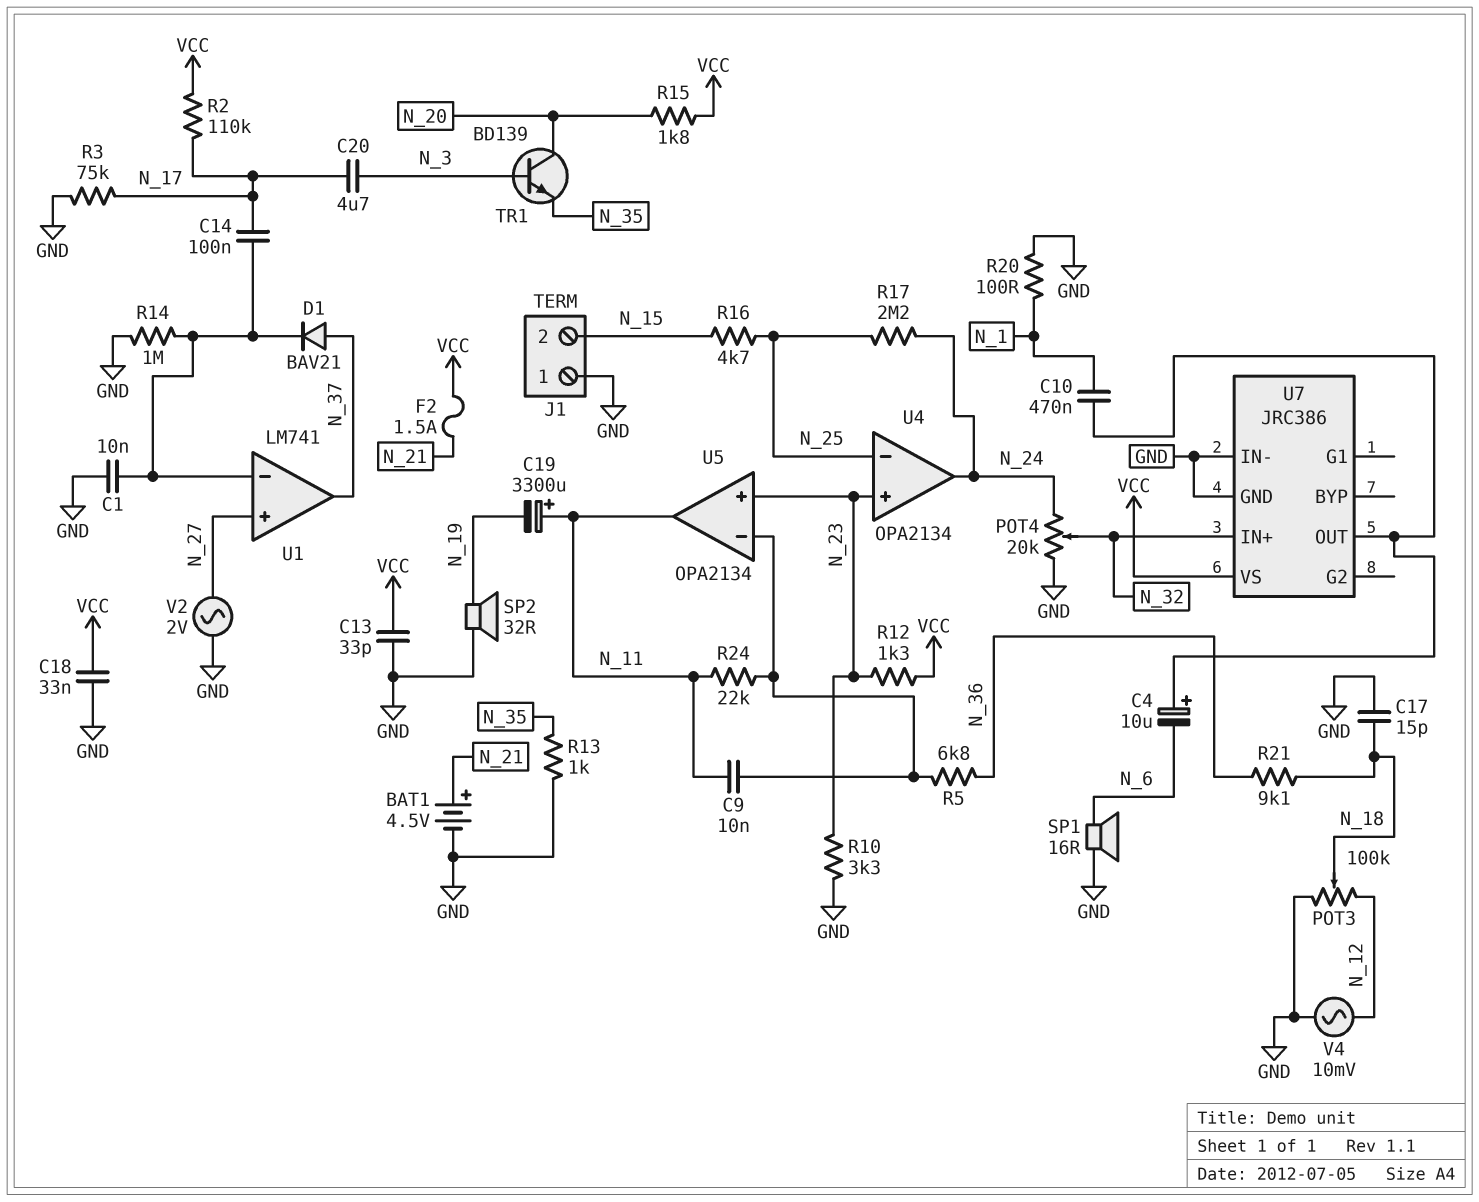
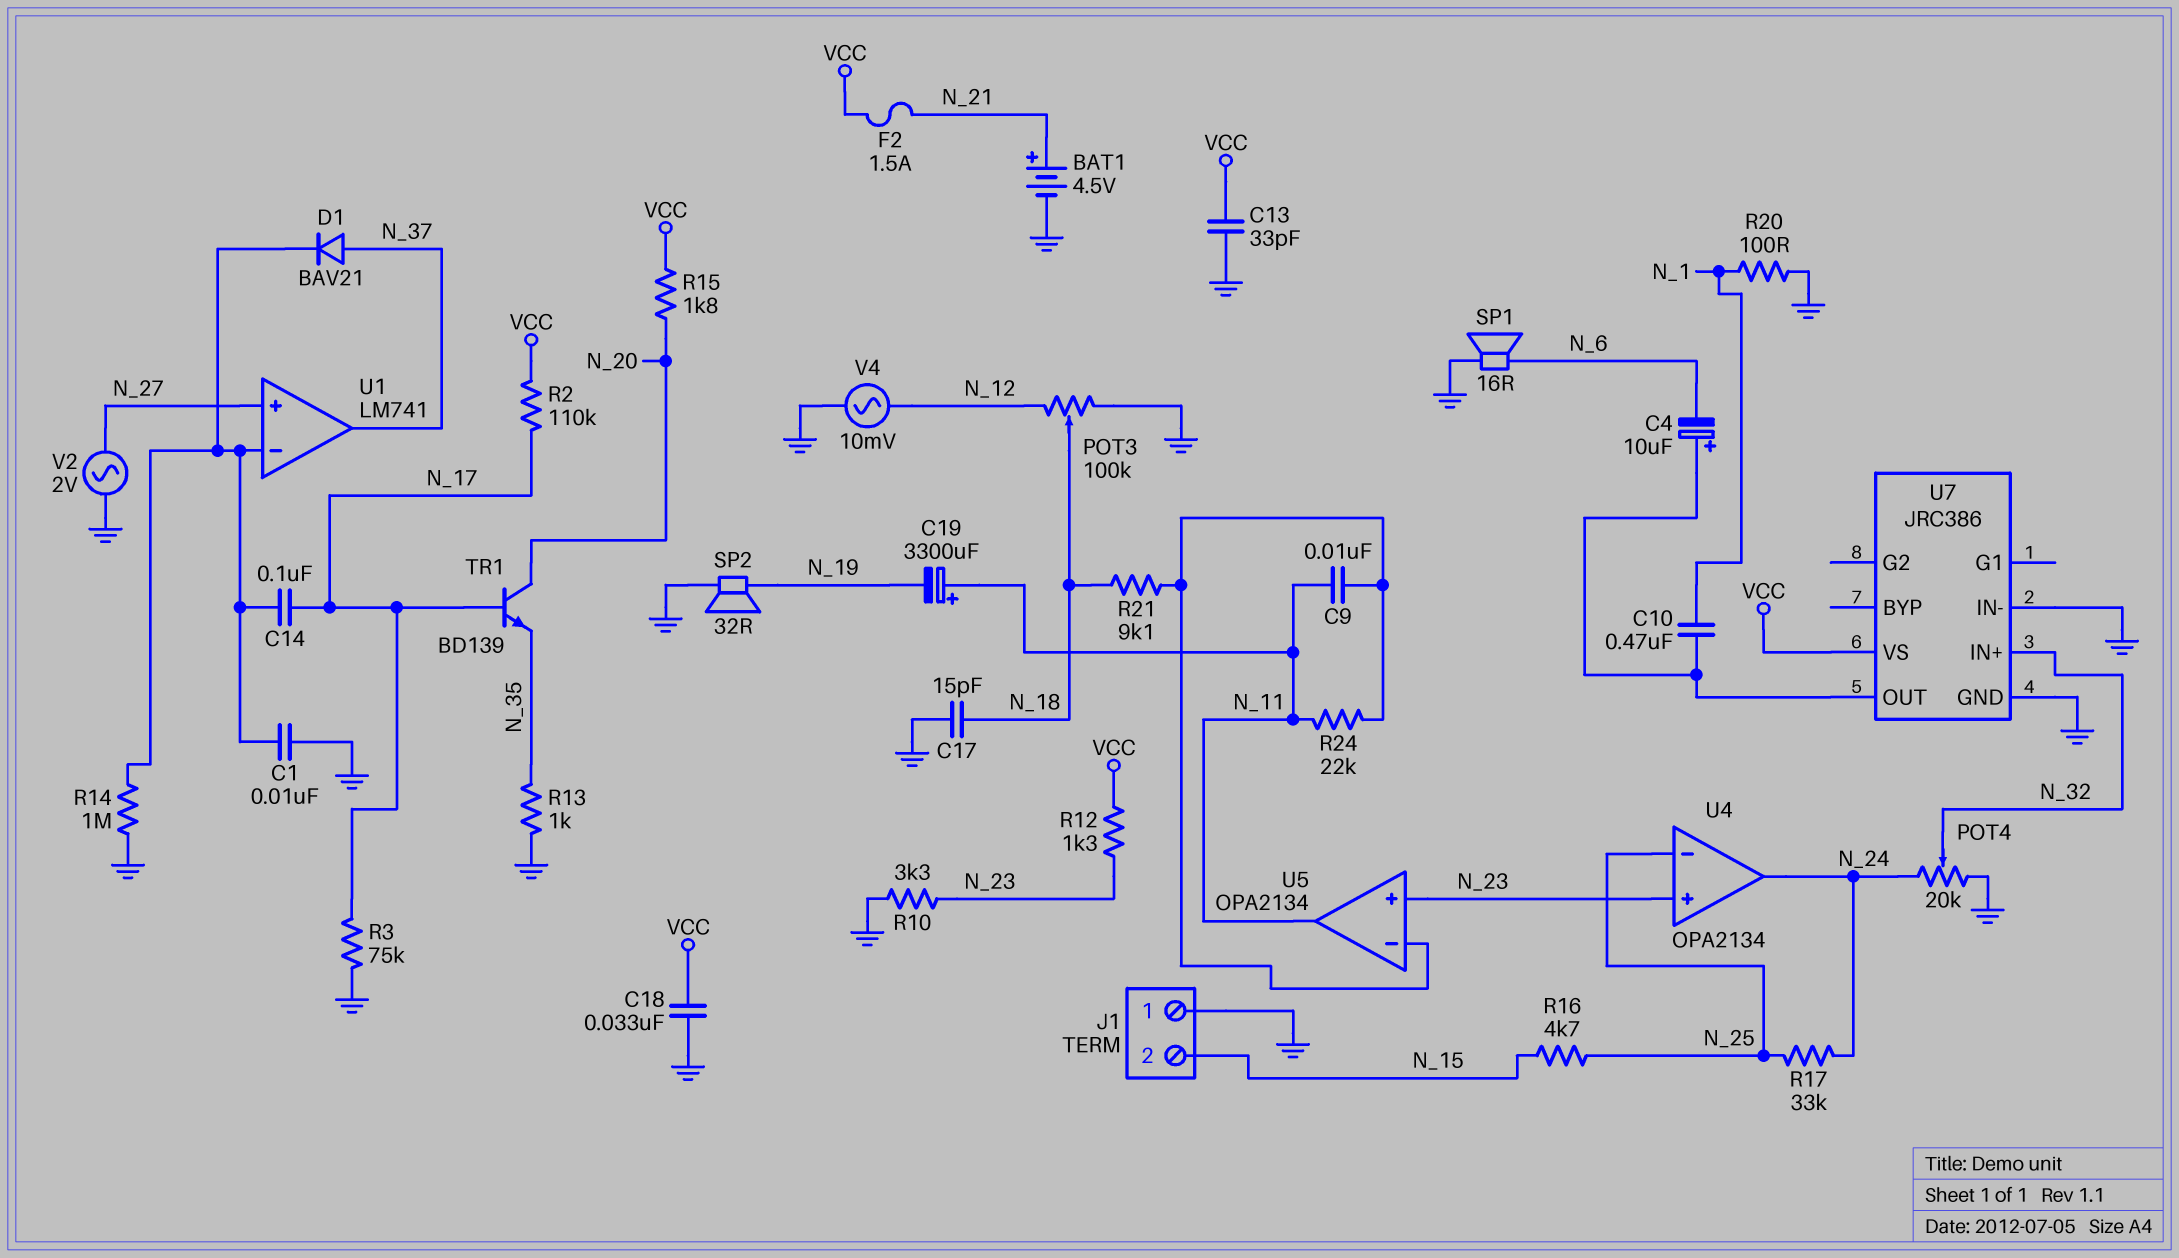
C20: 4.7uF (N_3, N_17) -> none
R5: 6.8k (N_36, U5/in-) -> none
R17: 2.2M (N_24, N_25) -> 33k (N_24, N_25)
R21: 9.1k (N_18, N_36) -> 9.1k (N_18, U5/in-)
TR1: NPN BD139 (B N_3, C N_20, E N_35) -> NPN BD139 (B N_17, C N_20, E N_35)

